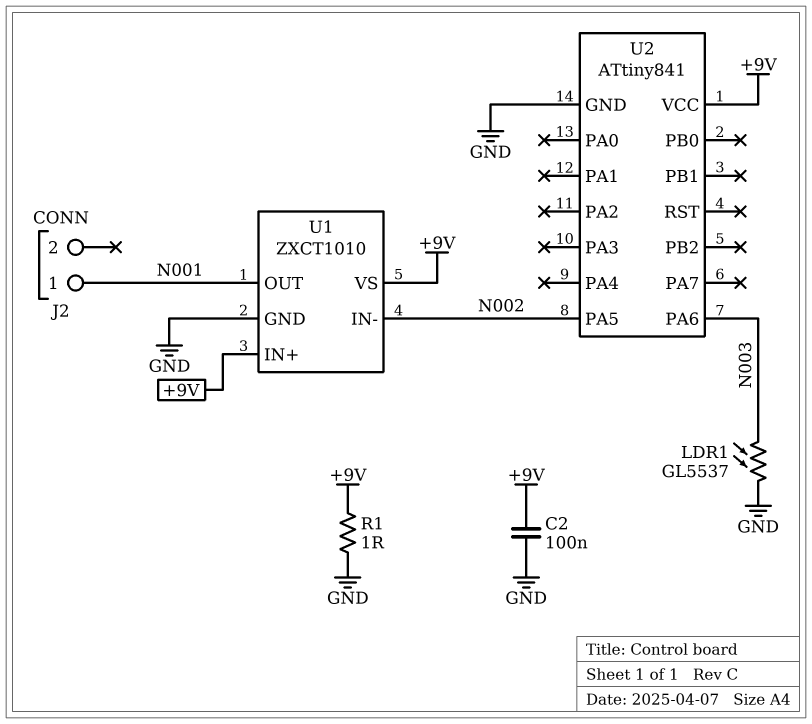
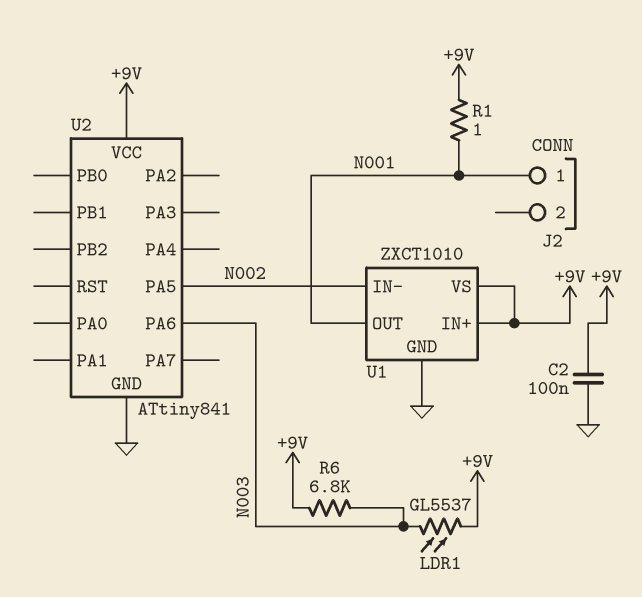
LDR1: GL5537 (GND, N003) -> GL5537 (+9V, N003)
R1: 1 (+9V, GND) -> 1 (+9V, N001)
R6: none -> 6.8k (+9V, N003)

